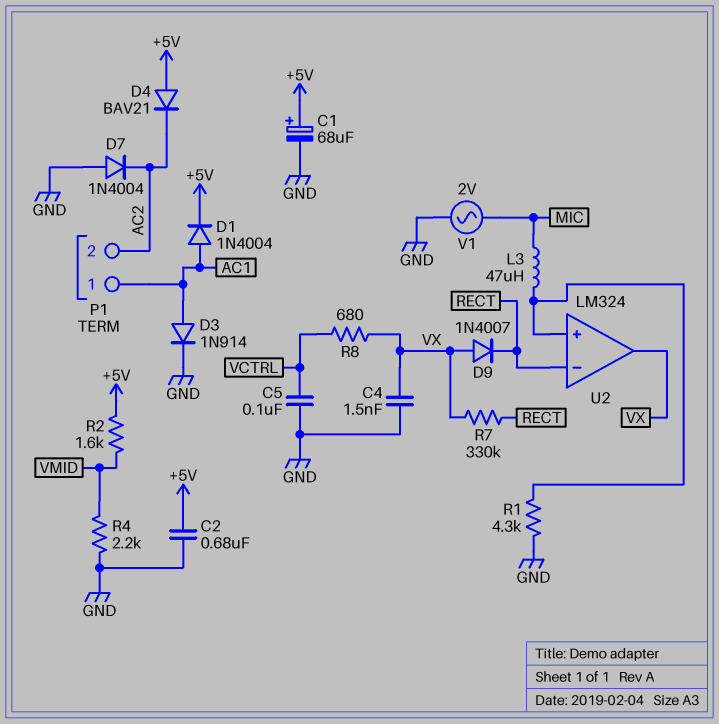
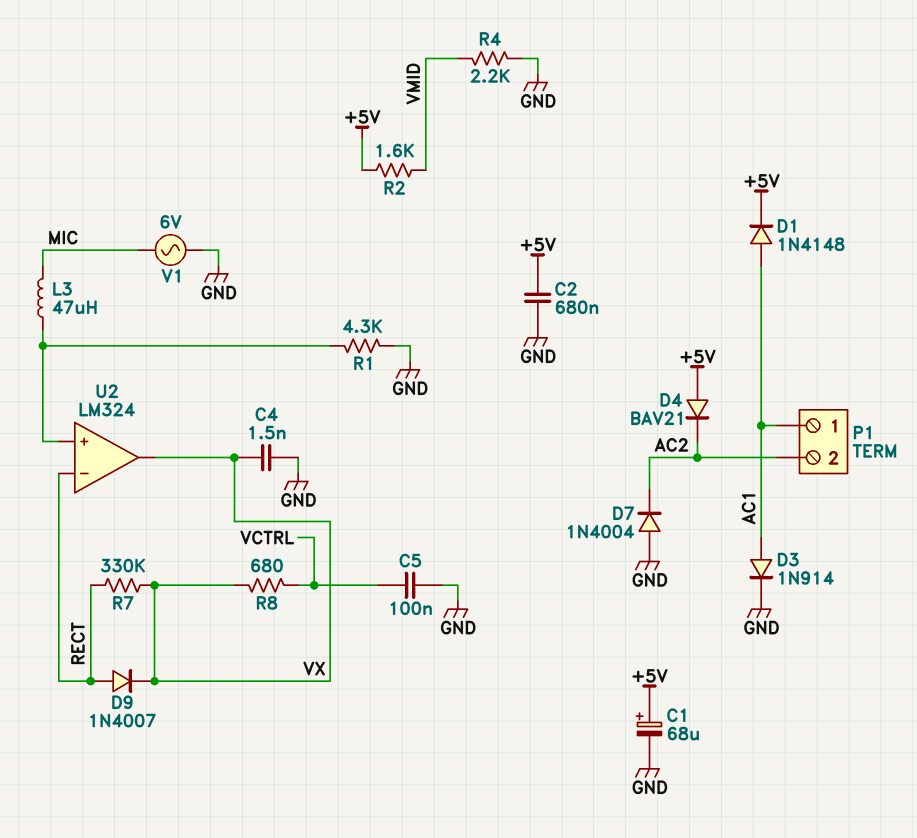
D1: diode 1N4004 (A AC1, K +5V) -> diode 1N4148 (A AC1, K +5V)
D9: diode 1N4007 (A VX, K RECT) -> diode 1N4007 (A RECT, K VX)
V1: AC 2V (GND, MIC) -> AC 6V (GND, MIC)

